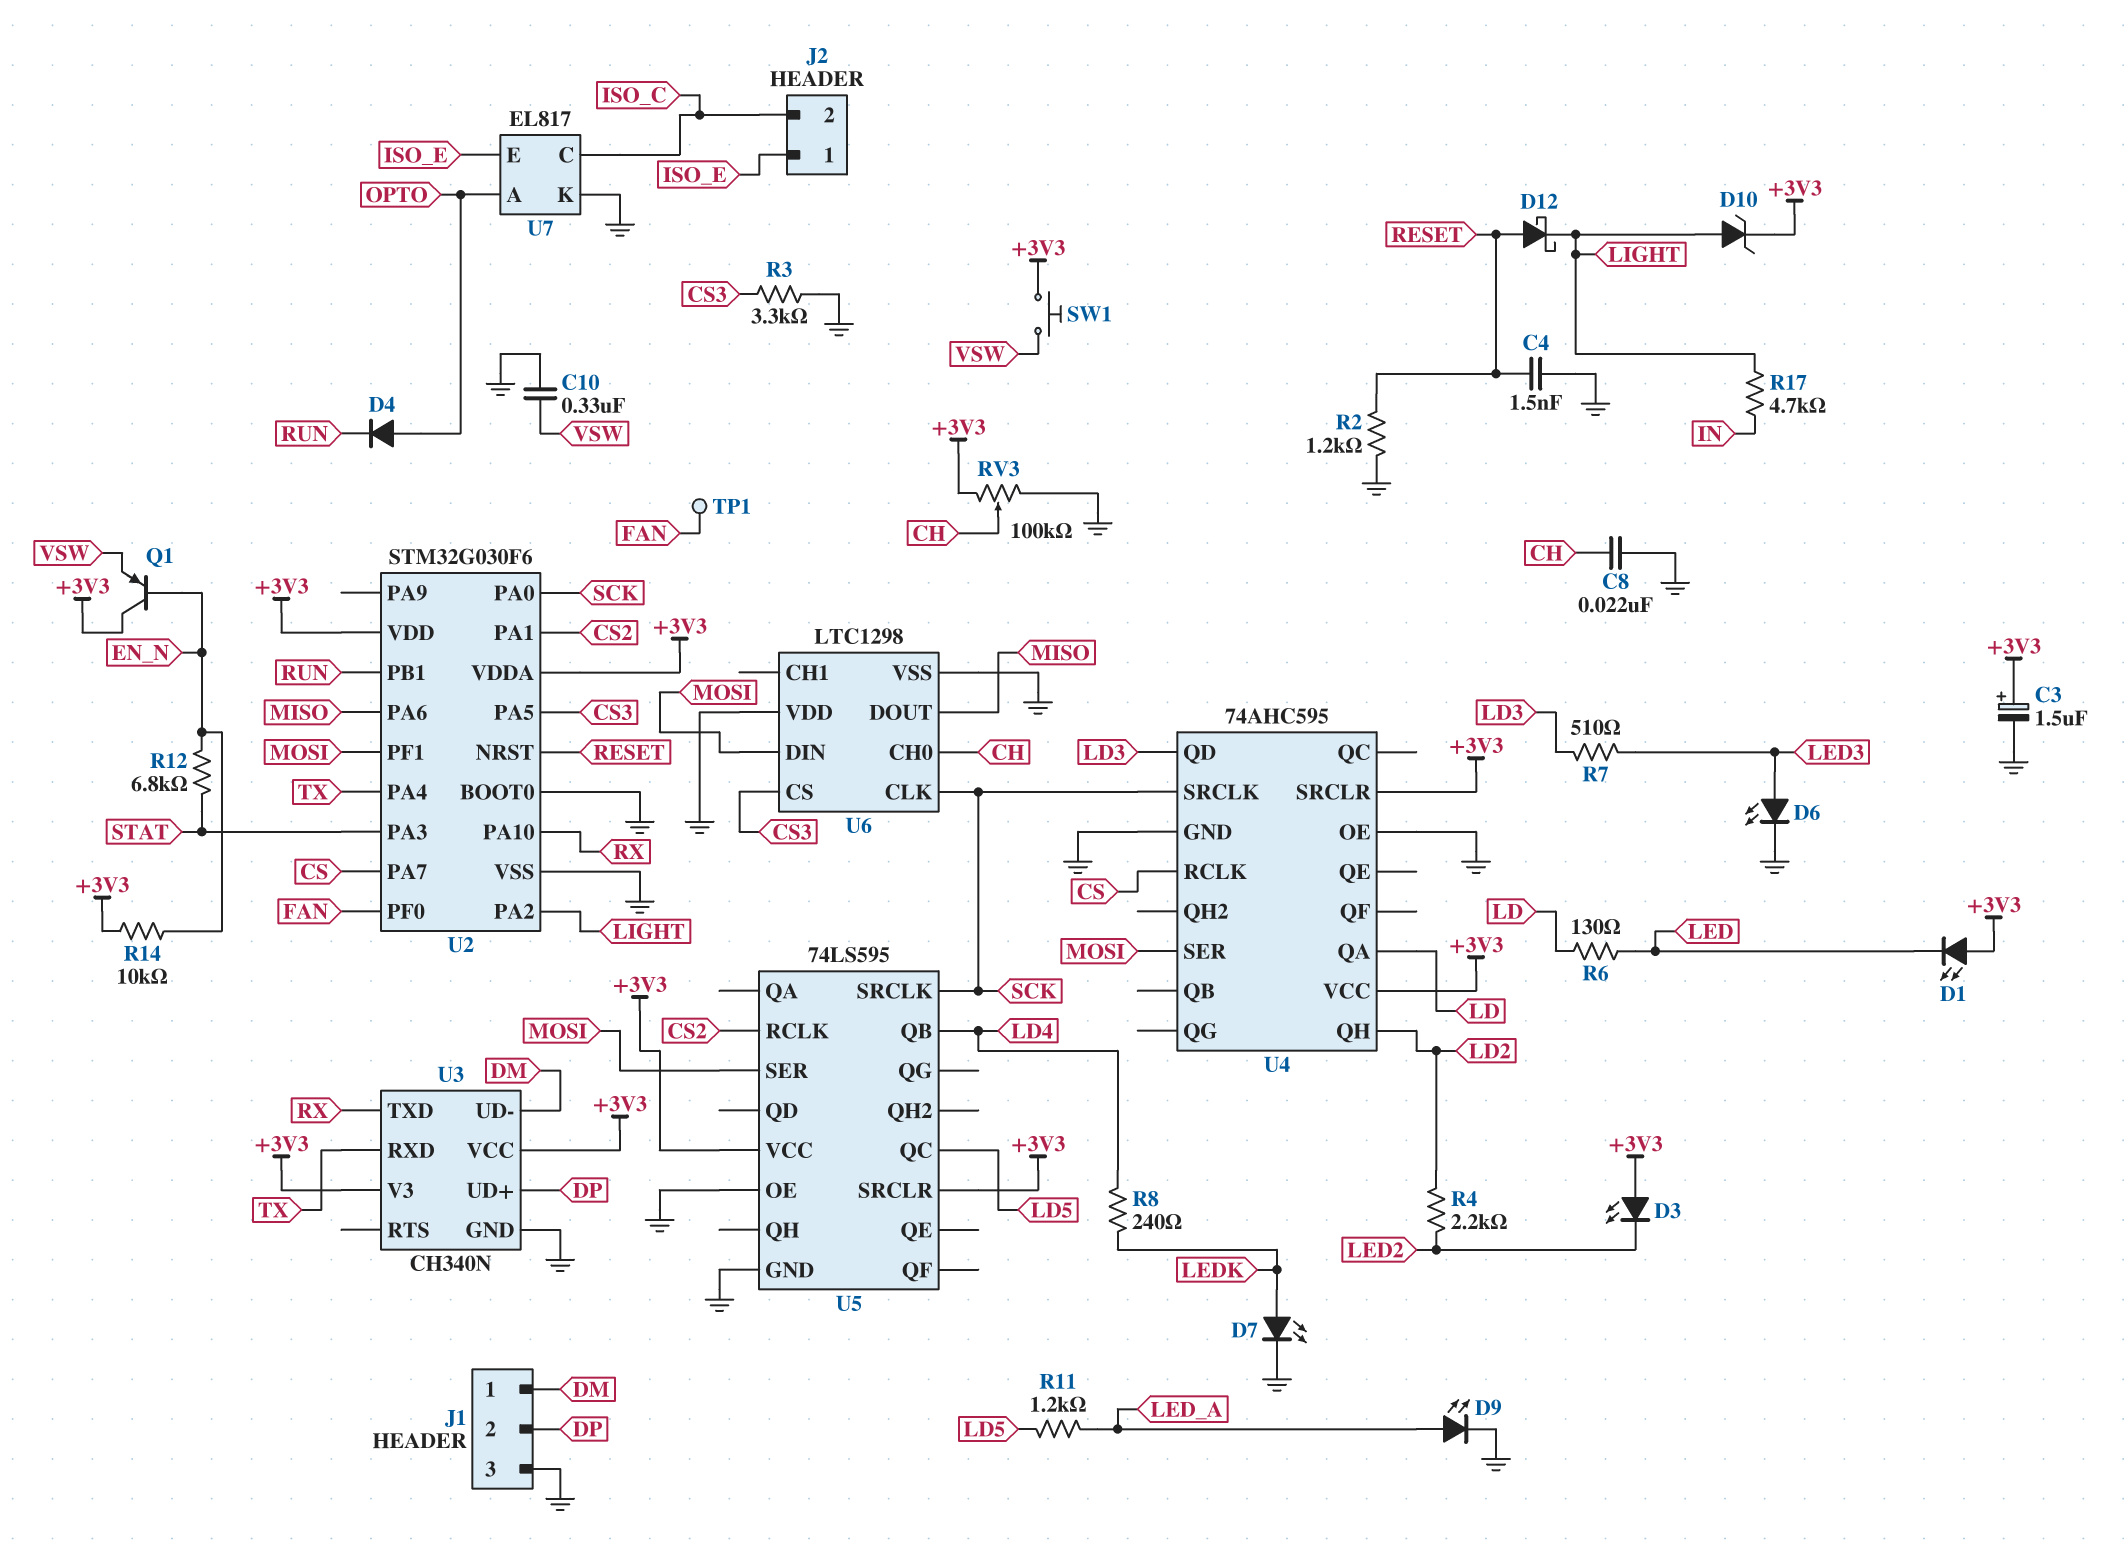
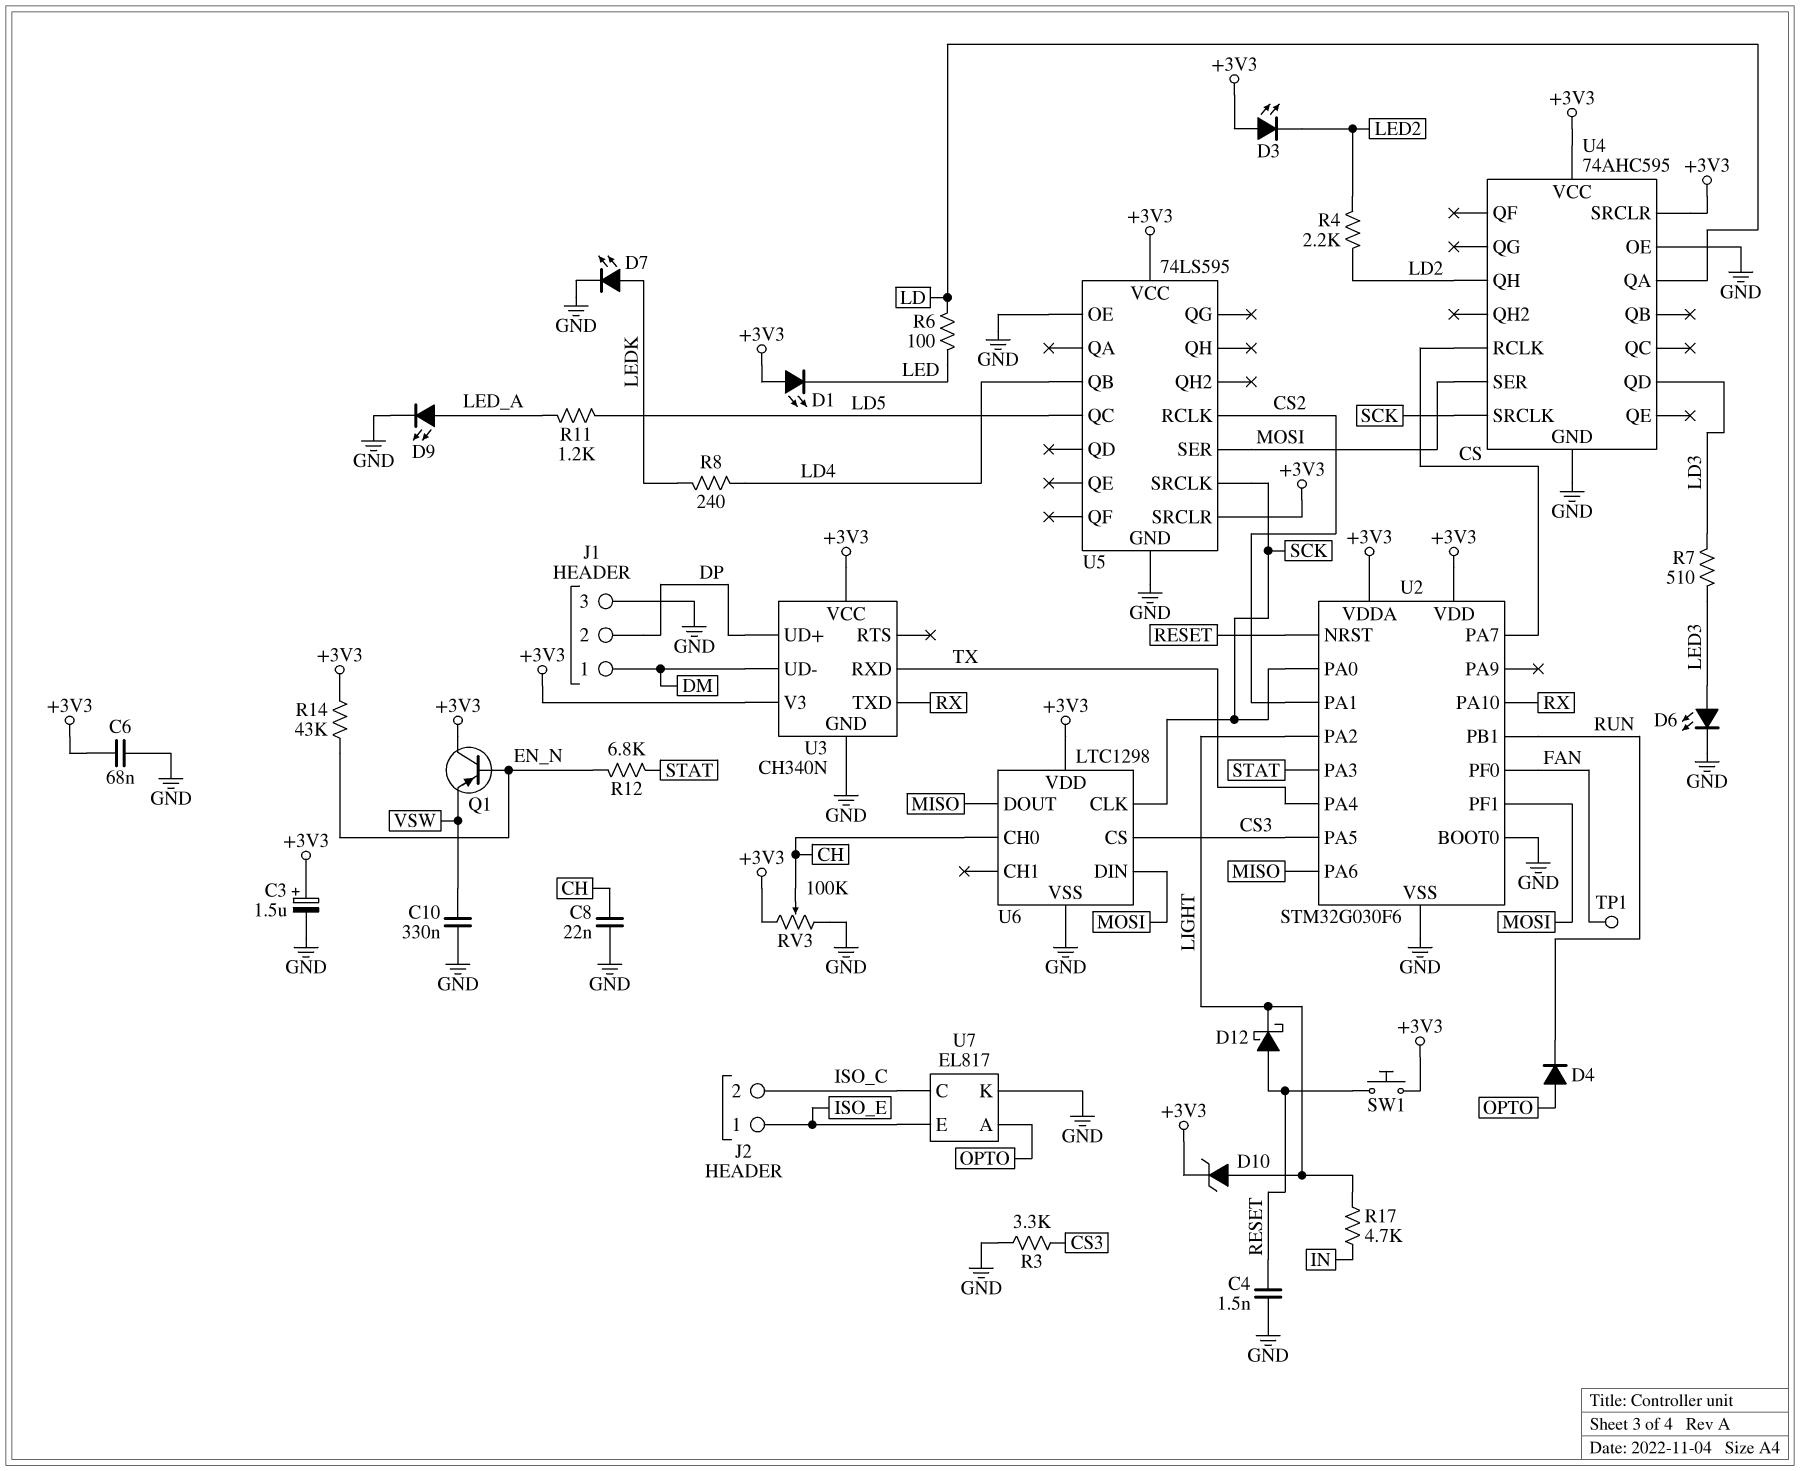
C6: none -> 68nF (+3V3, GND)
R2: 1.2k (GND, RESET) -> none
R6: 130 (LD, LED) -> 100 (LD, LED)
R14: 10k (+3V3, EN_N) -> 43k (+3V3, EN_N)
SW1: button (+3V3, VSW) -> button (+3V3, RESET)
U6 pin VDD: GND -> +3V3

